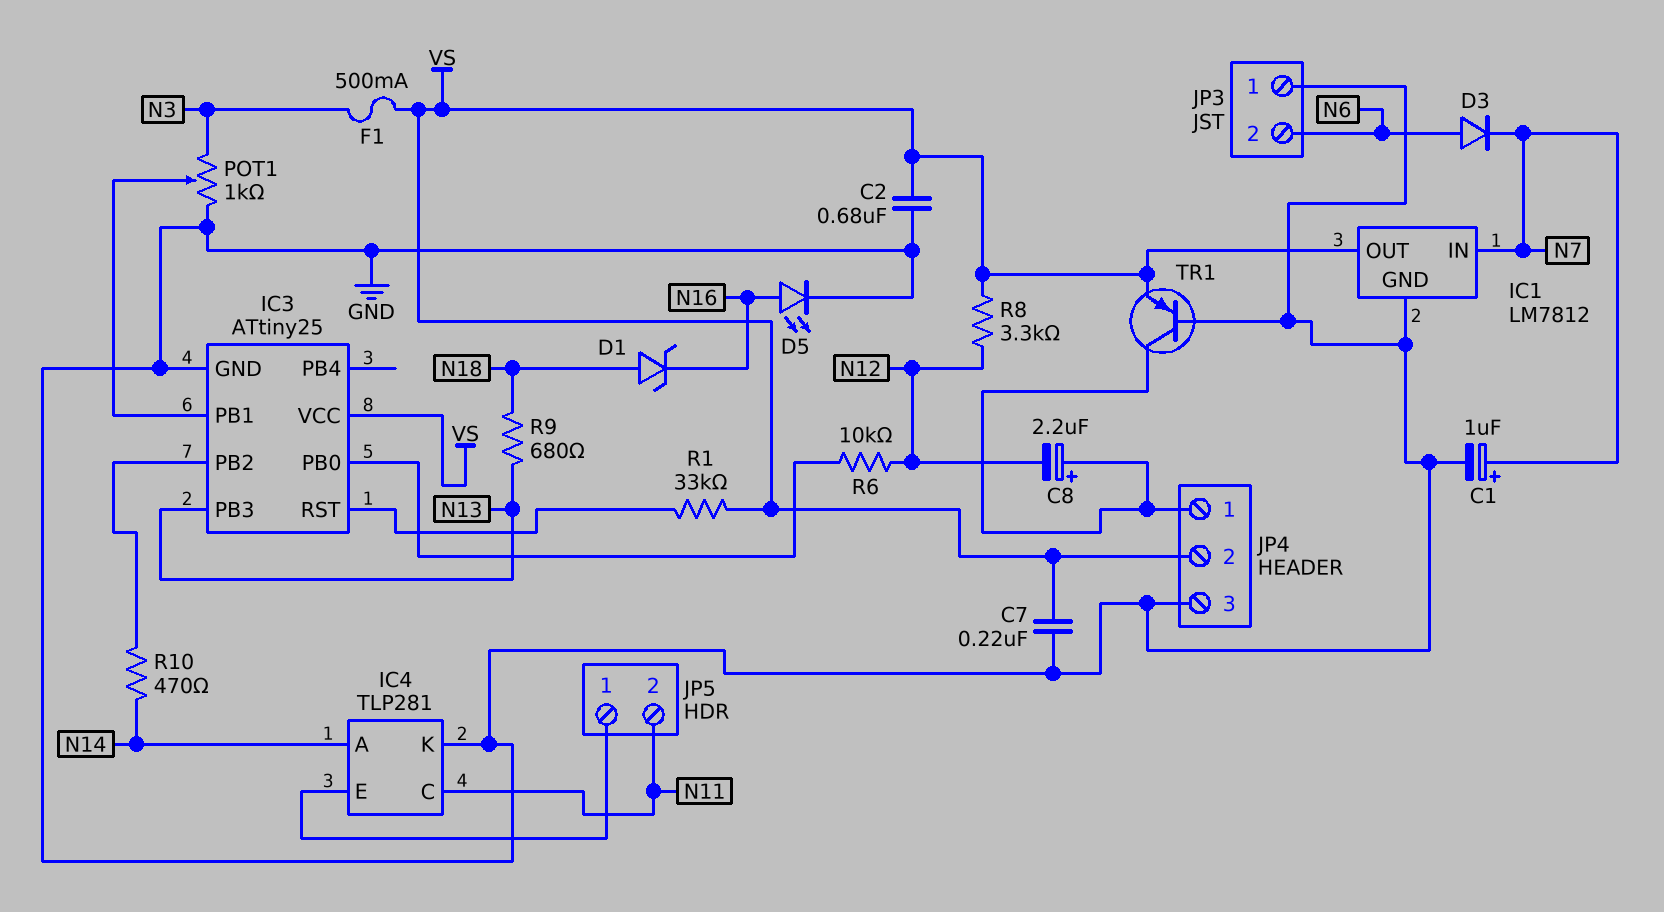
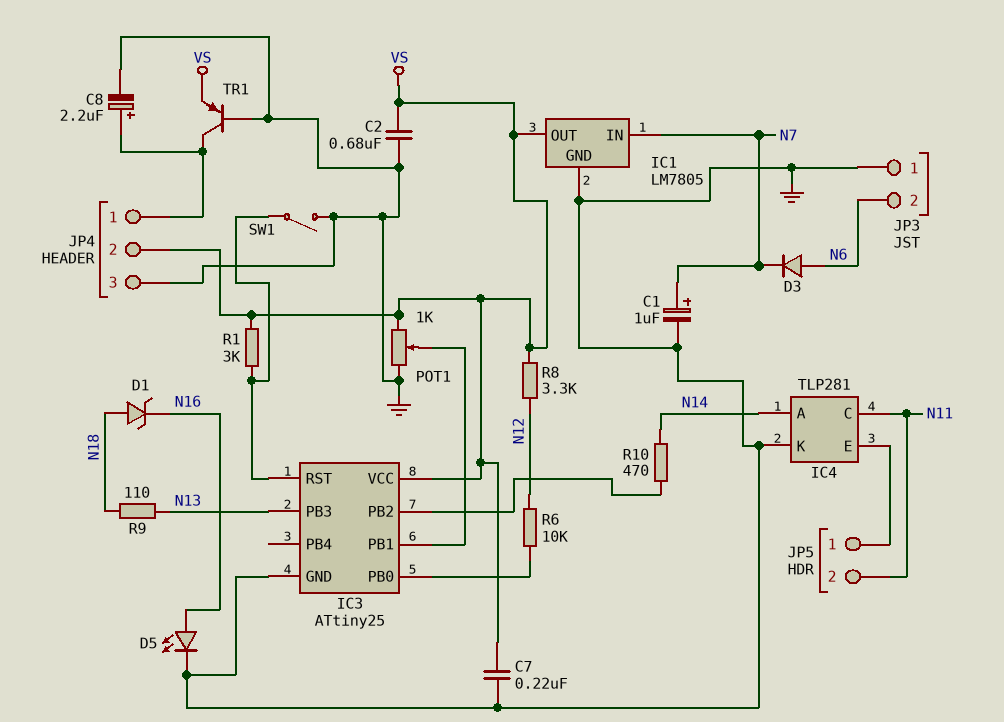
C8: 2.2uF (plus JP4/1, minus N12) -> 2.2uF (plus JP4/1, minus GND)
F1: 500mA (N3, VS) -> none
IC1: LM7812 -> LM7805
POT1: 1k (GND, N3, wiper IC3/PB1) -> 1k (GND, VS, wiper IC3/PB1)
R1: 33k (IC3/RST, VS) -> 3k (IC3/RST, VS)
R9: 680 (N13, N18) -> 110 (N13, N18)
SW1: none -> switch (GND, IC3/RST)

